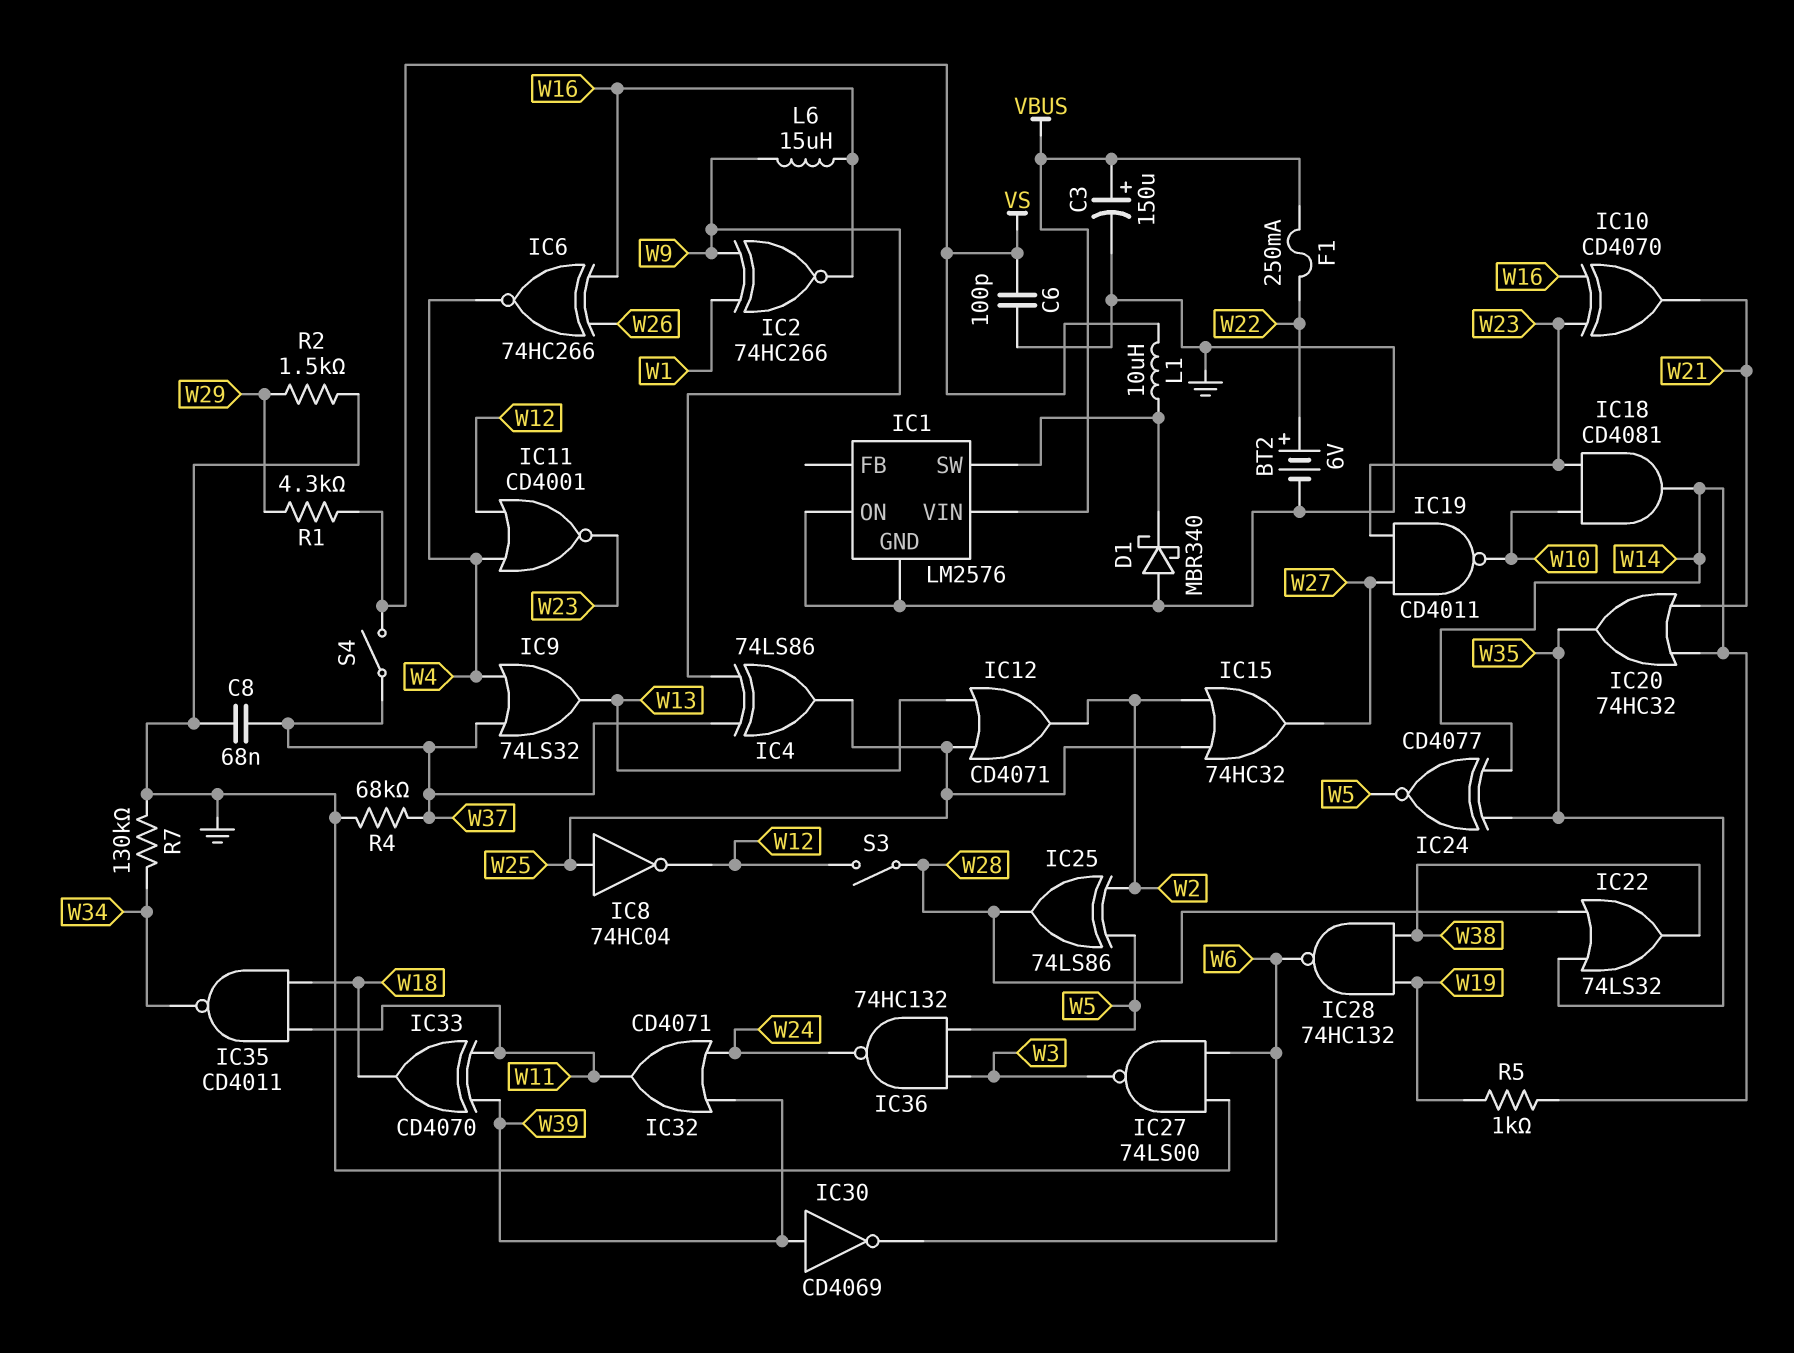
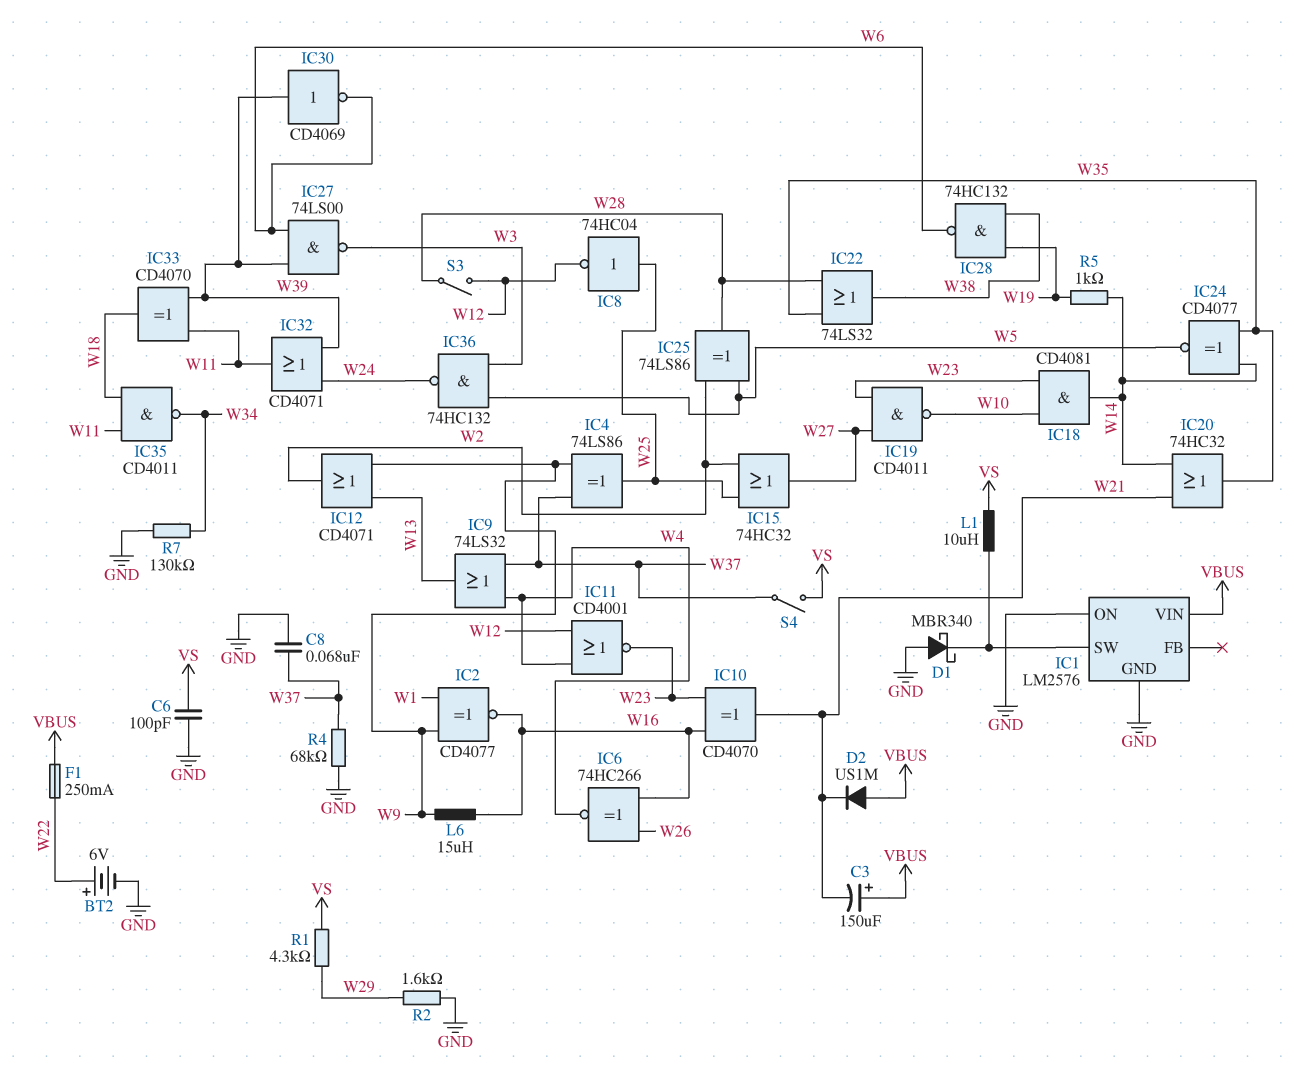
C3: 150uF (plus VBUS, minus GND) -> 150uF (plus VBUS, minus W21)
D2: none -> diode US1M (A VBUS, K W21)
IC2: XNOR 74HC266 (in W1, in W9, out W16) -> XNOR CD4077 (in W1, in W9, out W16)
IC12: OR CD4071 (in W13, in W25, out W2) -> OR CD4071 (in W9, in W13, out W2)
IC27: NAND 74LS00 (in GND, in W6, out W3) -> NAND 74LS00 (in W6, in W39, out W3)
R2: 1.5k (GND, W29) -> 1.6k (GND, W29)

